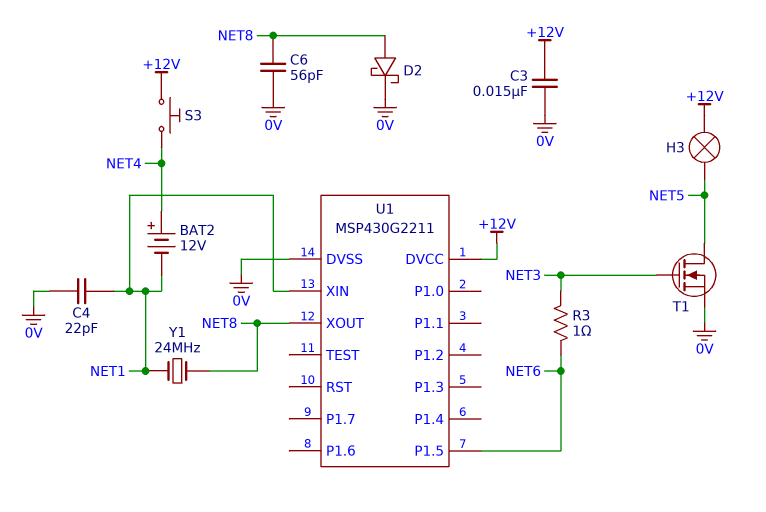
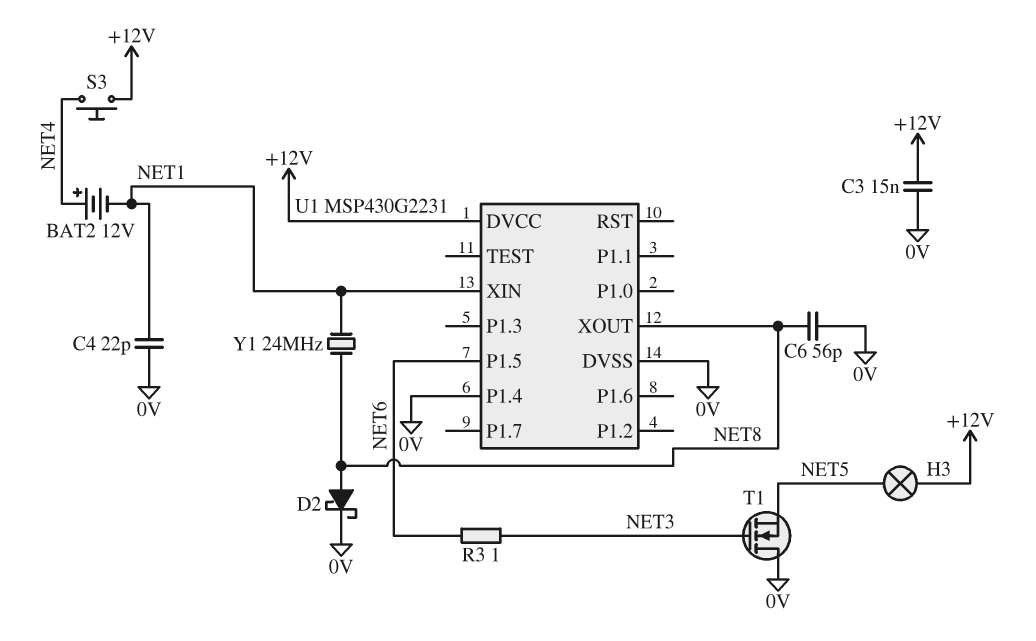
T1: NMOS (G NET3, D NET5, S 0V) -> NMOS (G NET3, D 0V, S NET5)
U1: MSP430G2211 -> MSP430G2231
U1 pin P1.4: none -> 0V

